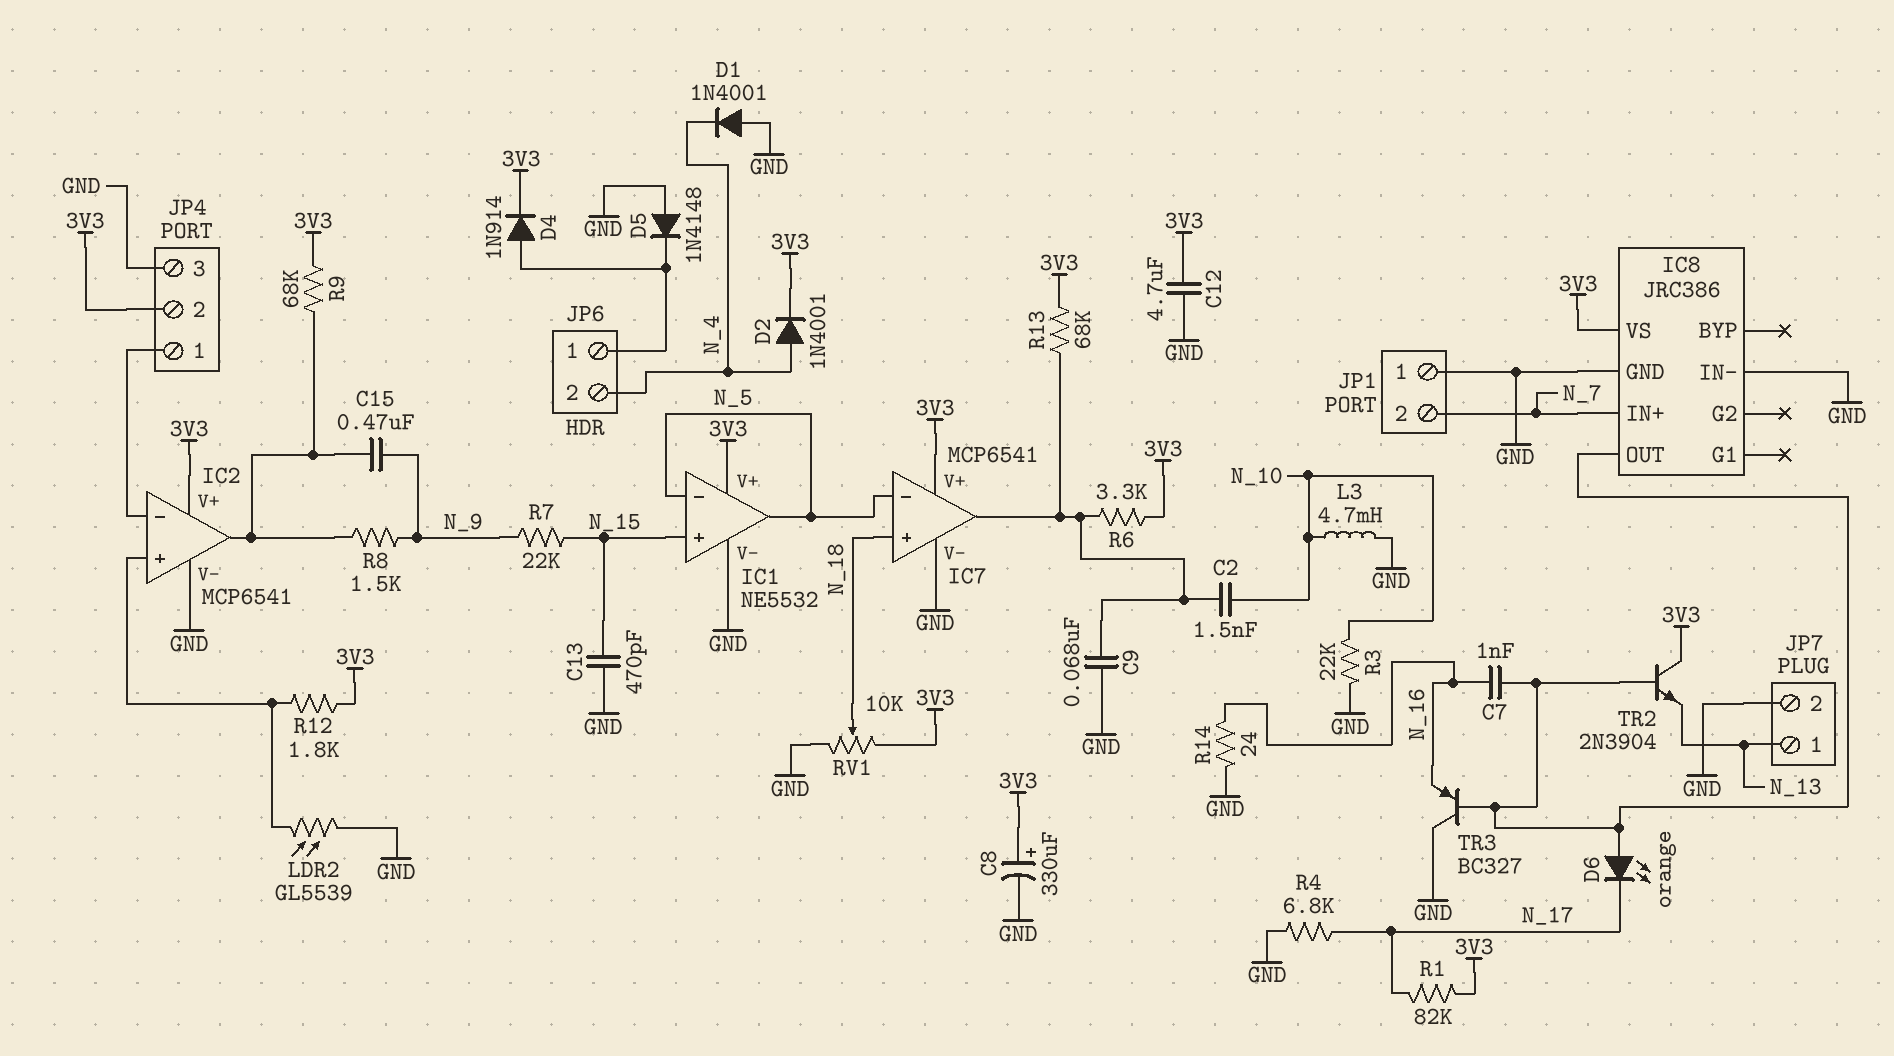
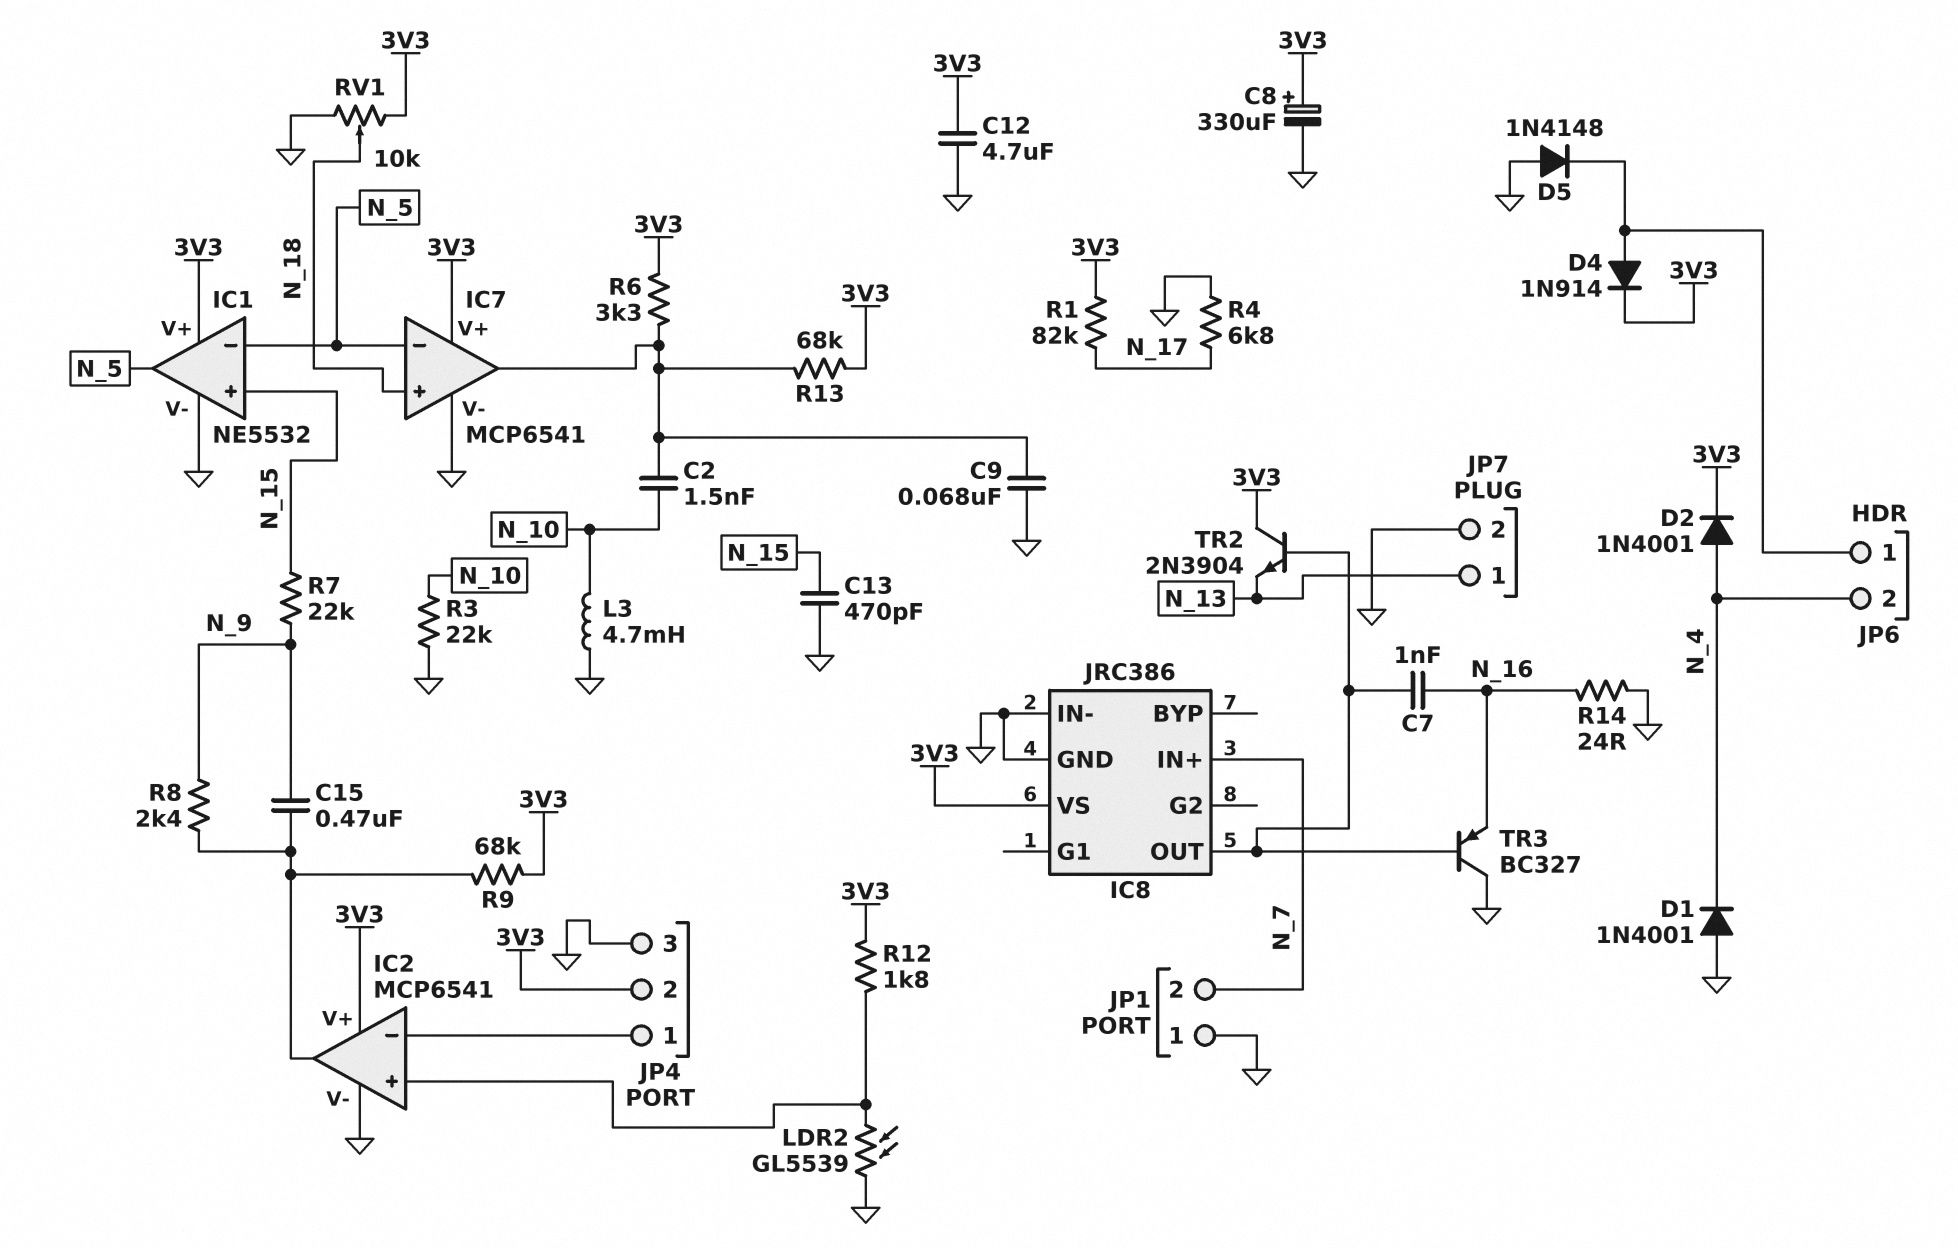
D6: LED orange (A IC8/OUT, K N_17) -> none
R8: 1.5k (IC2/out, N_9) -> 2.4k (IC2/out, N_9)

